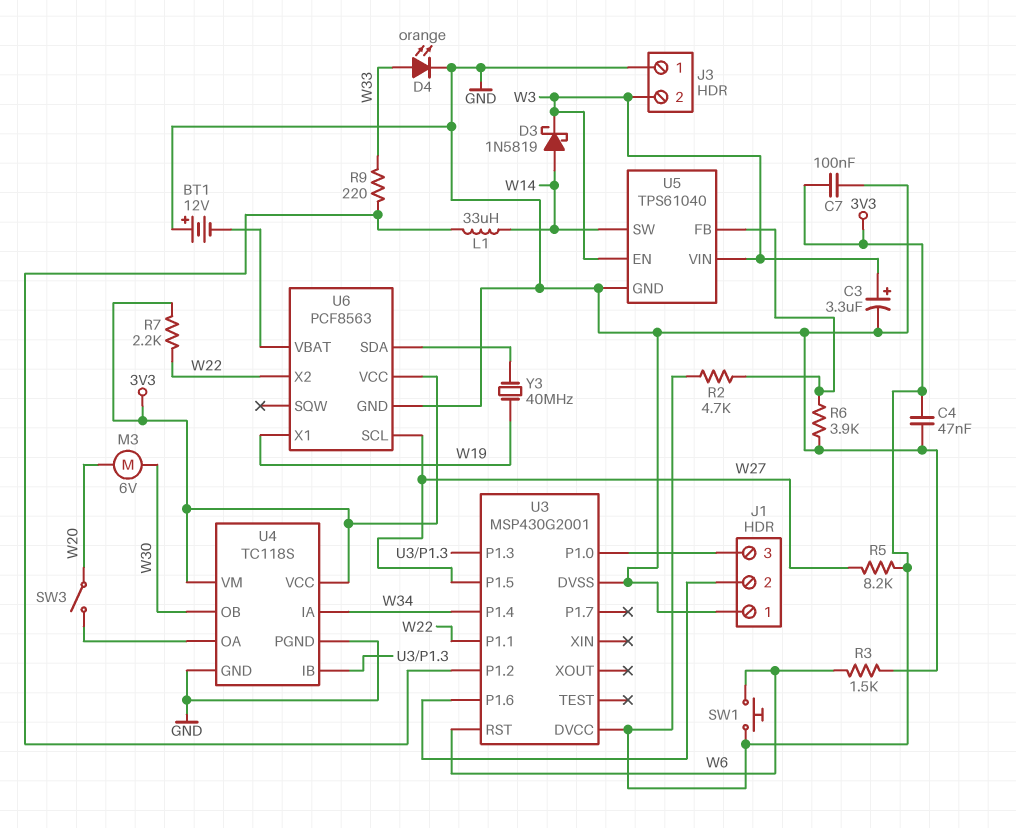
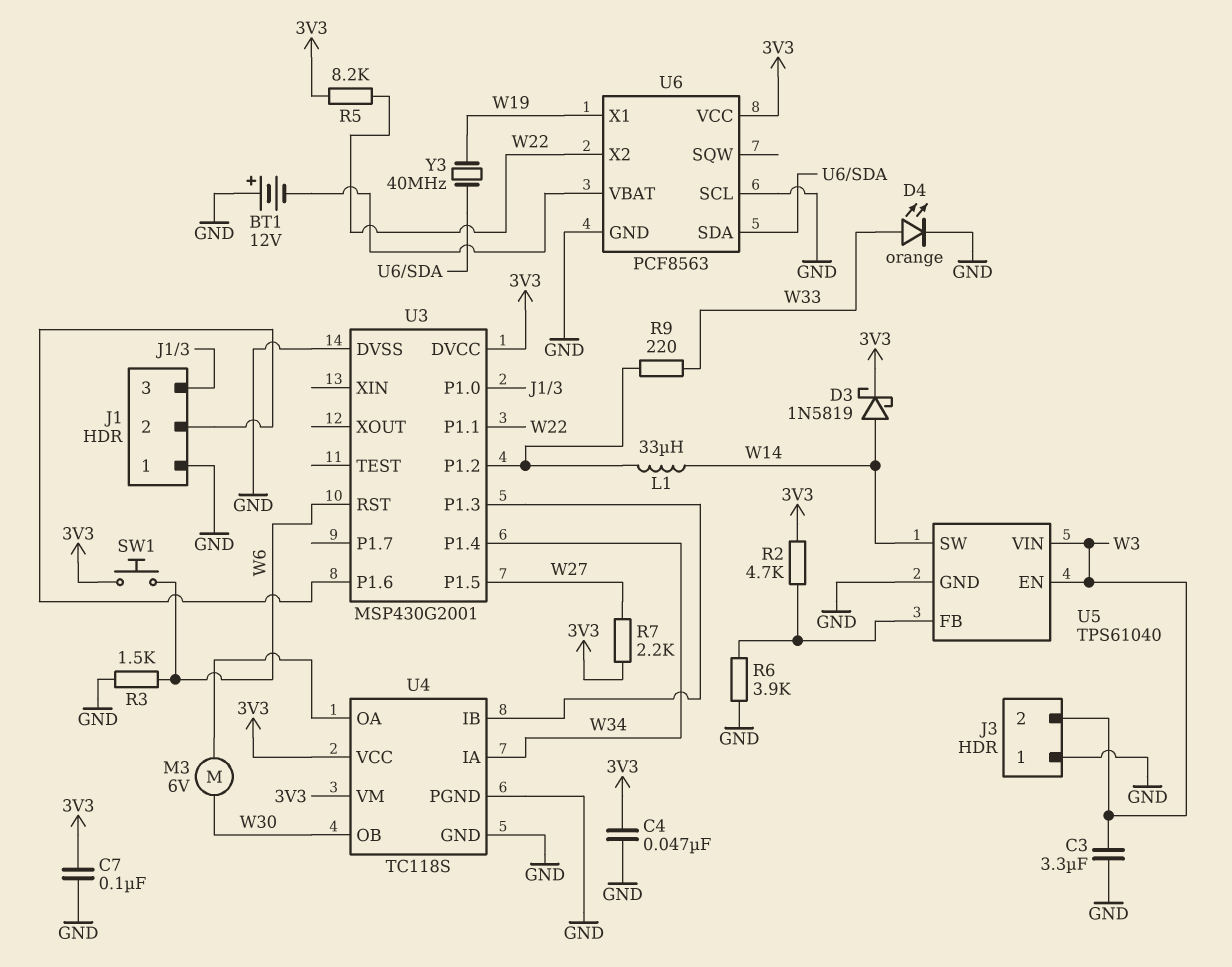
C3: 3.3uF (plus W3, minus GND) -> 3.3uF (GND, W3)
D3: schottky 1N5819 (A W14, K W3) -> schottky 1N5819 (A W14, K 3V3)
M3: motor 6V (W20, W30) -> motor 6V (U4/OA, W30)
R5: 8.2k (3V3, W27) -> 8.2k (3V3, W22)
R7: 2.2k (3V3, W22) -> 2.2k (3V3, W27)
SW3: switch (U4/OA, W20) -> none
U6 pin SCL: W27 -> GND

